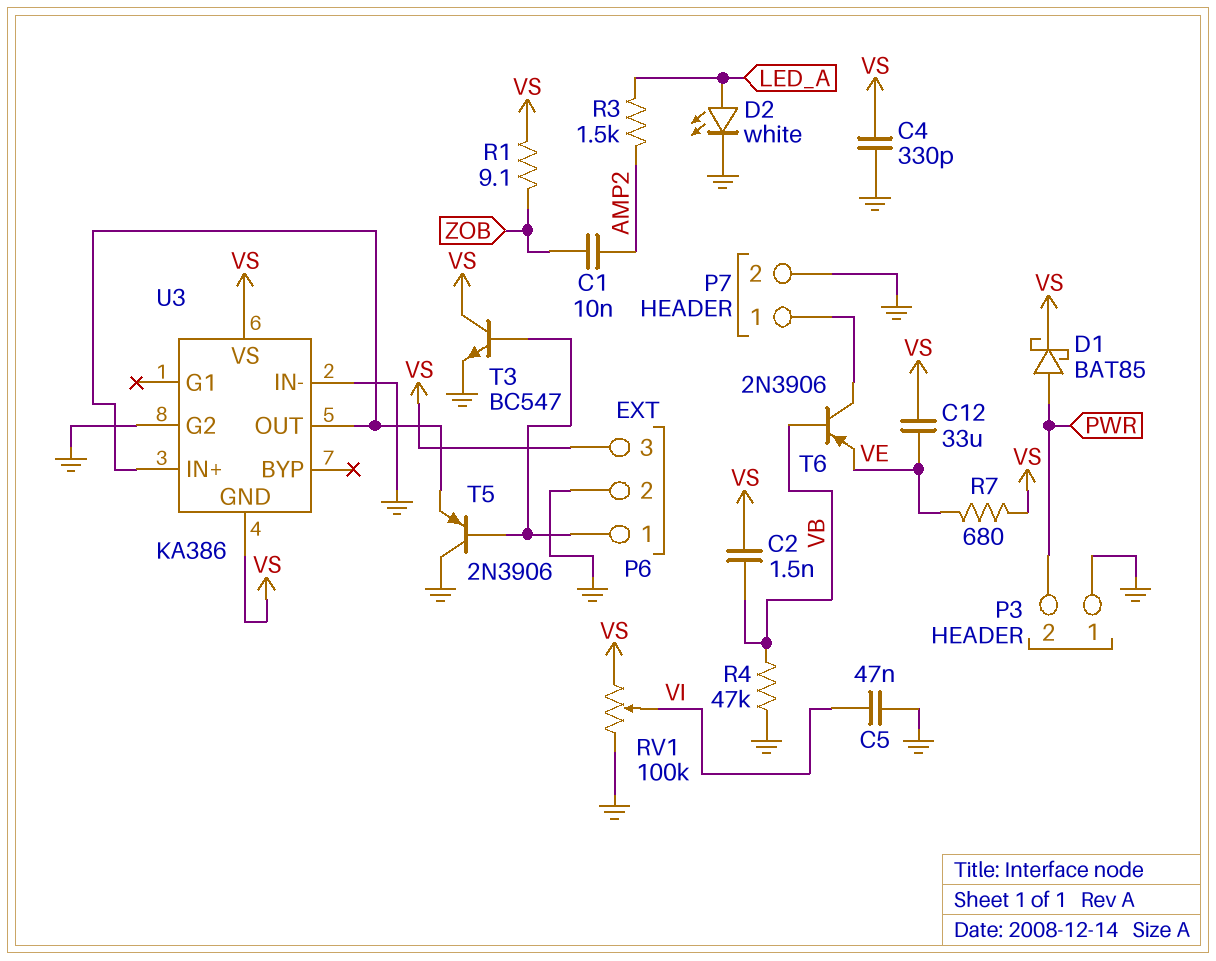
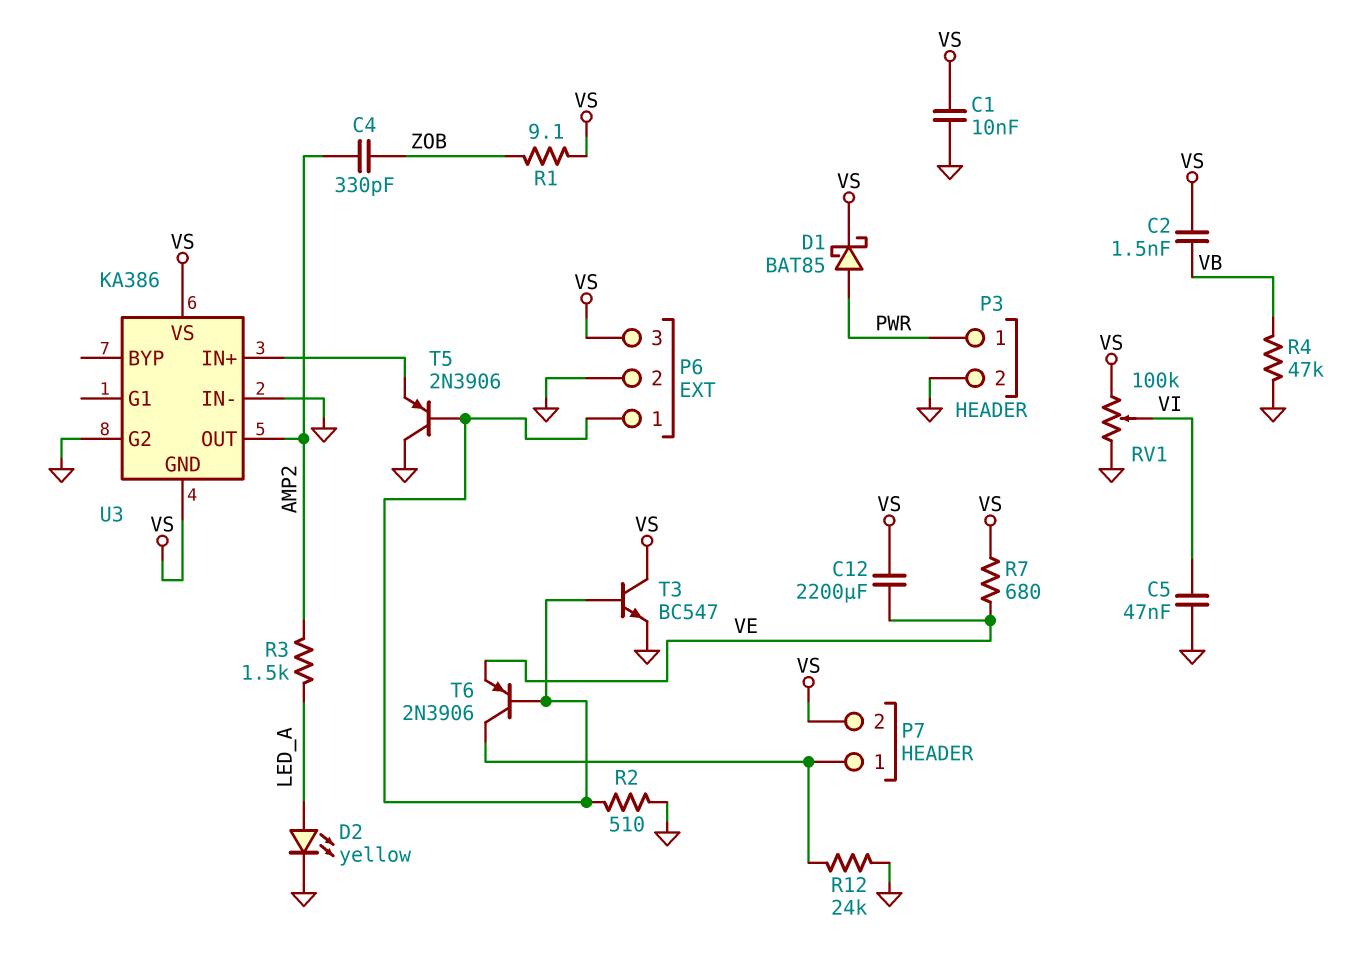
C1: 10nF (AMP2, ZOB) -> 10nF (GND, VS)
C4: 330pF (GND, VS) -> 330pF (AMP2, ZOB)
C12: 33uF (VE, VS) -> 2200uF (VE, VS)
D2: LED white (A LED_A, K GND) -> LED yellow (A LED_A, K GND)
P3 pin 1: GND -> PWR
P3 pin 2: PWR -> GND
P7 pin 2: GND -> VS
R2: none -> 510 (GND, P6/1)
R12: none -> 24k (GND, P7/1)
T6: PNP 2N3906 (B VB, C P7/1, E VE) -> PNP 2N3906 (B P6/1, C P7/1, E VE)
U3 pin OUT: U3/IN+ -> AMP2

